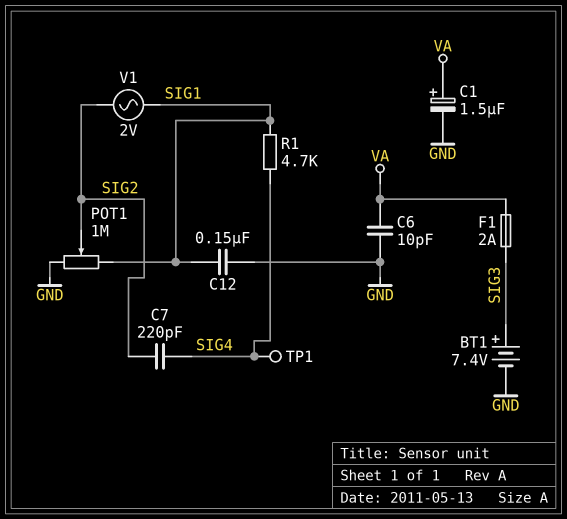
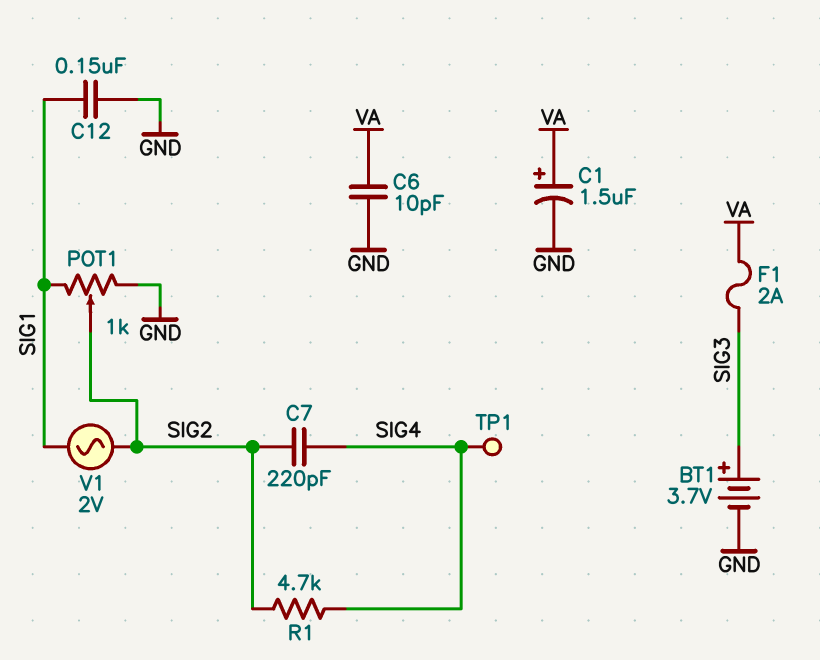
BT1: 7.4V (plus SIG3, minus GND) -> 3.7V (plus SIG3, minus GND)
POT1: 1M (GND, SIG1, wiper SIG2) -> 1k (GND, SIG1, wiper SIG2)
R1: 4.7k (SIG1, SIG4) -> 4.7k (SIG2, SIG4)

